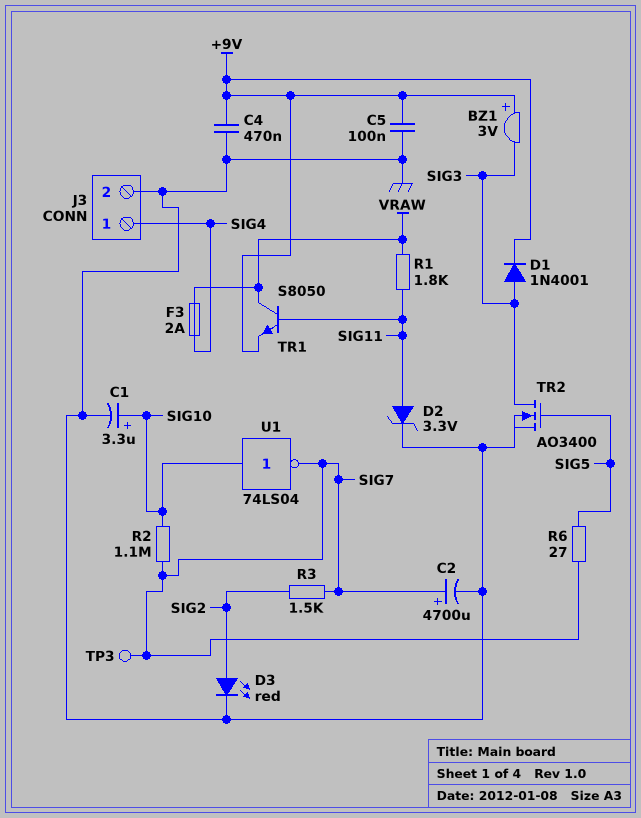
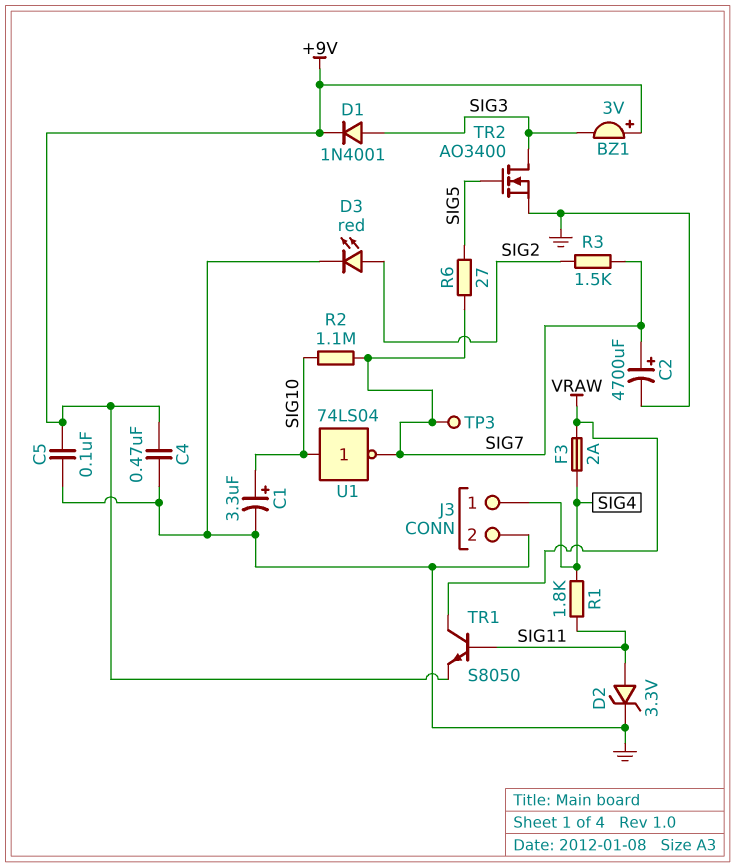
R1: 1.8k (SIG11, VRAW) -> 1.8k (SIG4, SIG11)

